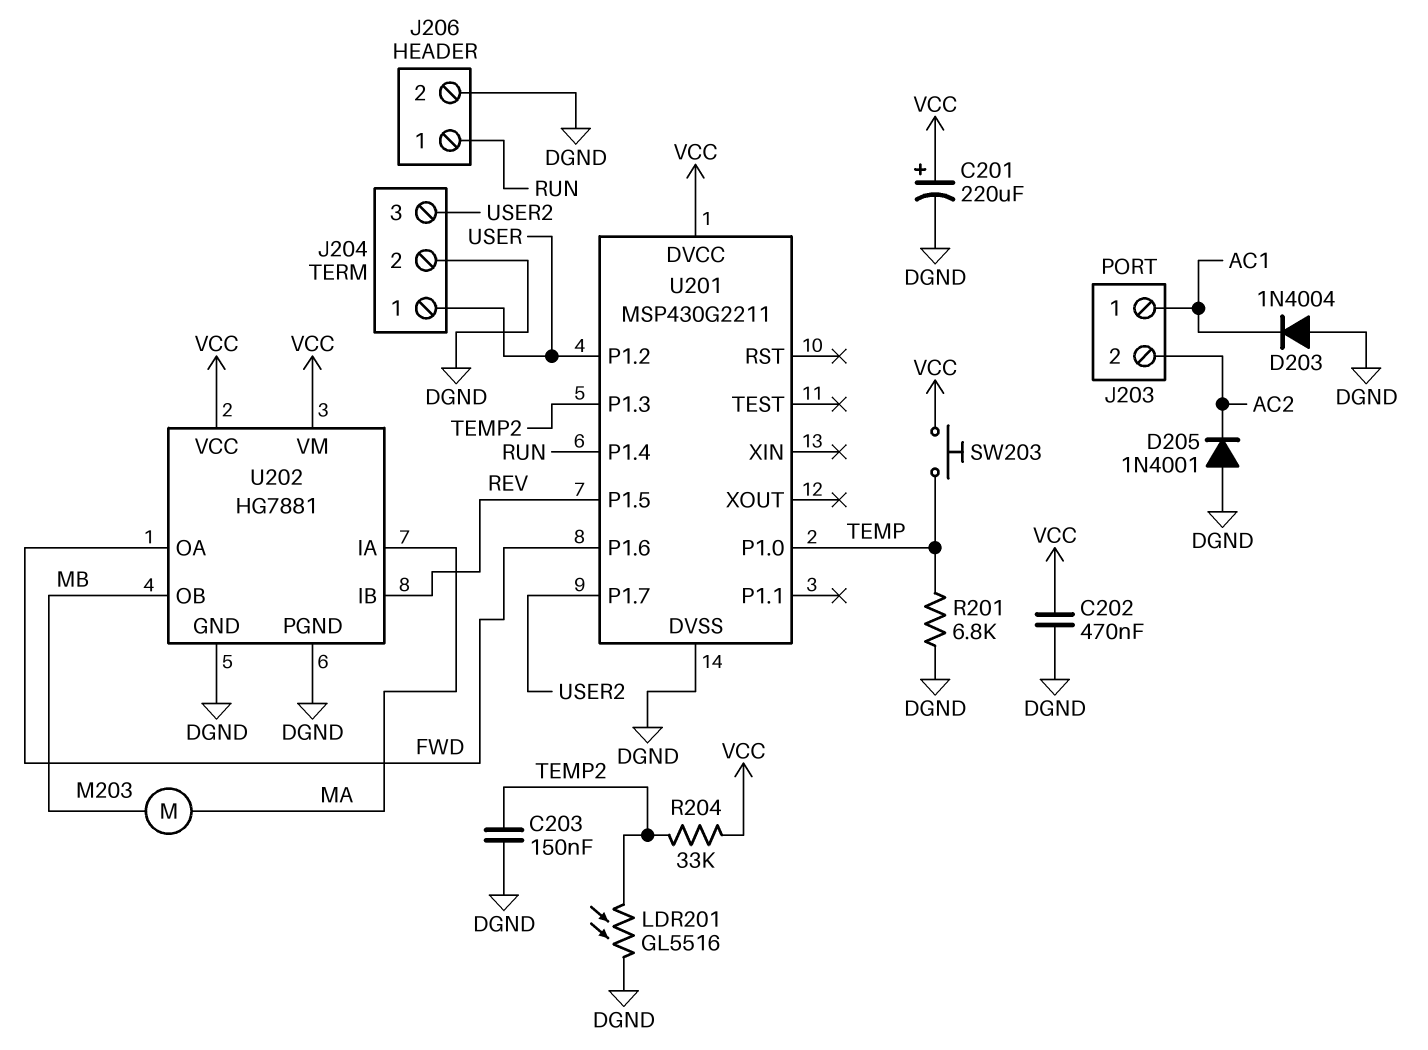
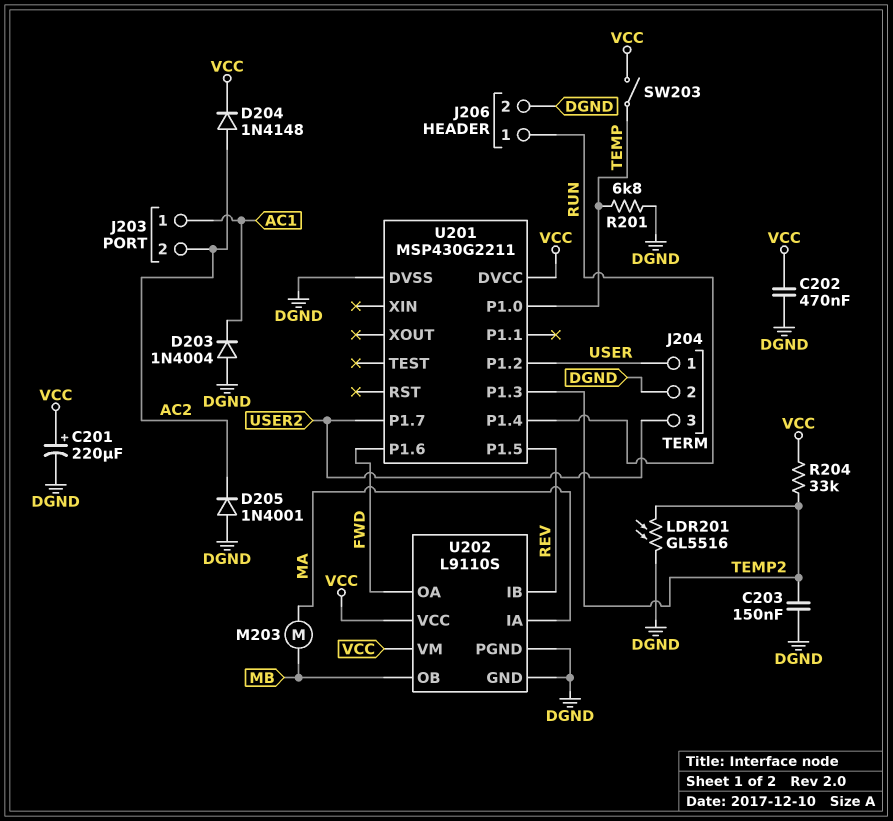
D204: none -> diode 1N4148 (A AC2, K VCC)
SW203: button (TEMP, VCC) -> switch (TEMP, VCC)
U202: HG7881 -> L9110S

